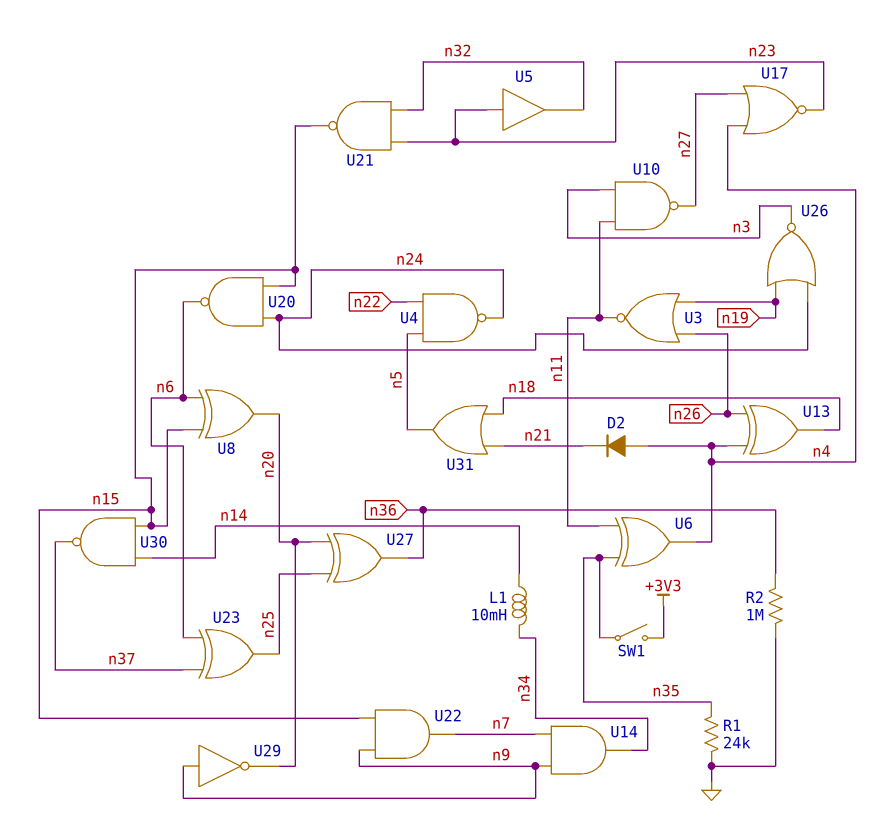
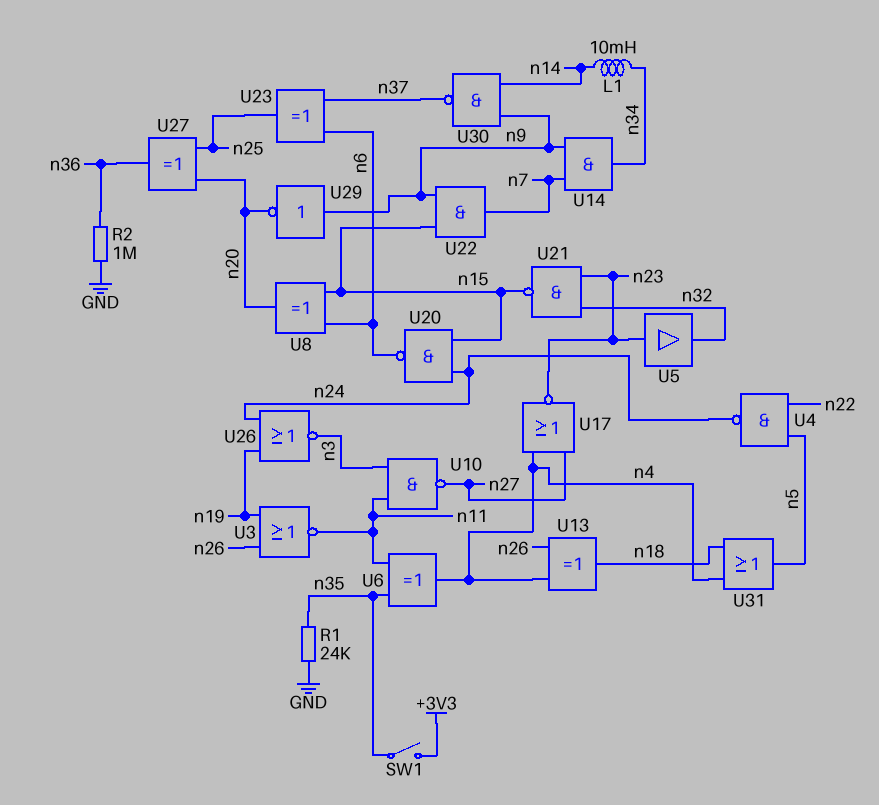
D2: diode (A n4, K n21) -> none
U30: NAND (in n14, in n15, out n37) -> NAND (in n9, in n14, out n37)
U31: OR (in n18, in n21, out n5) -> OR (in n4, in n18, out n5)

